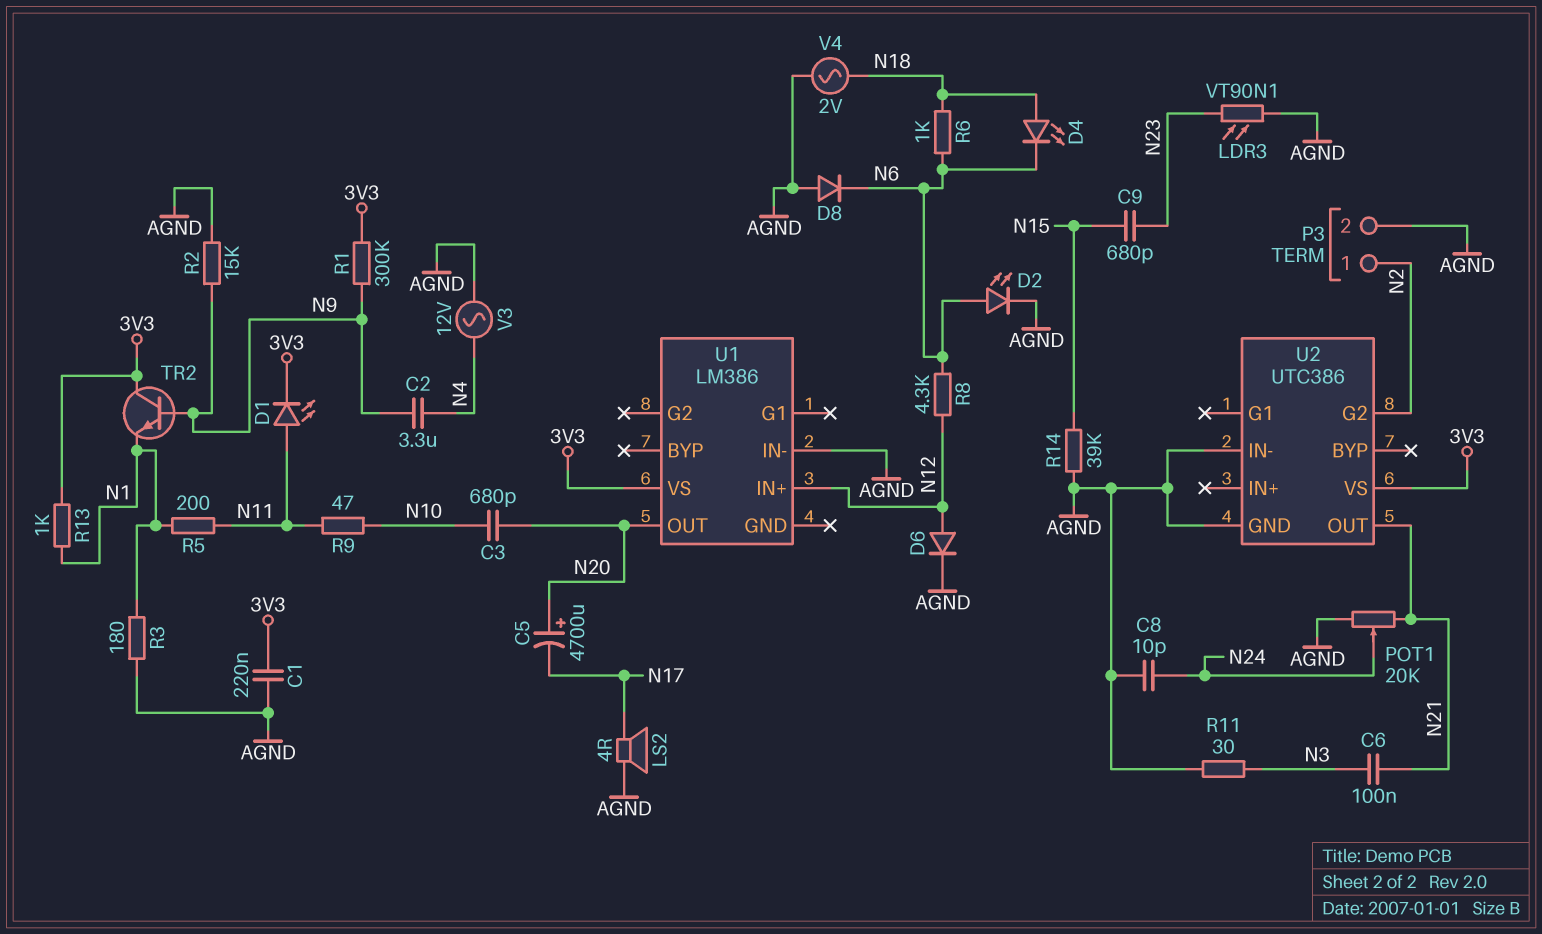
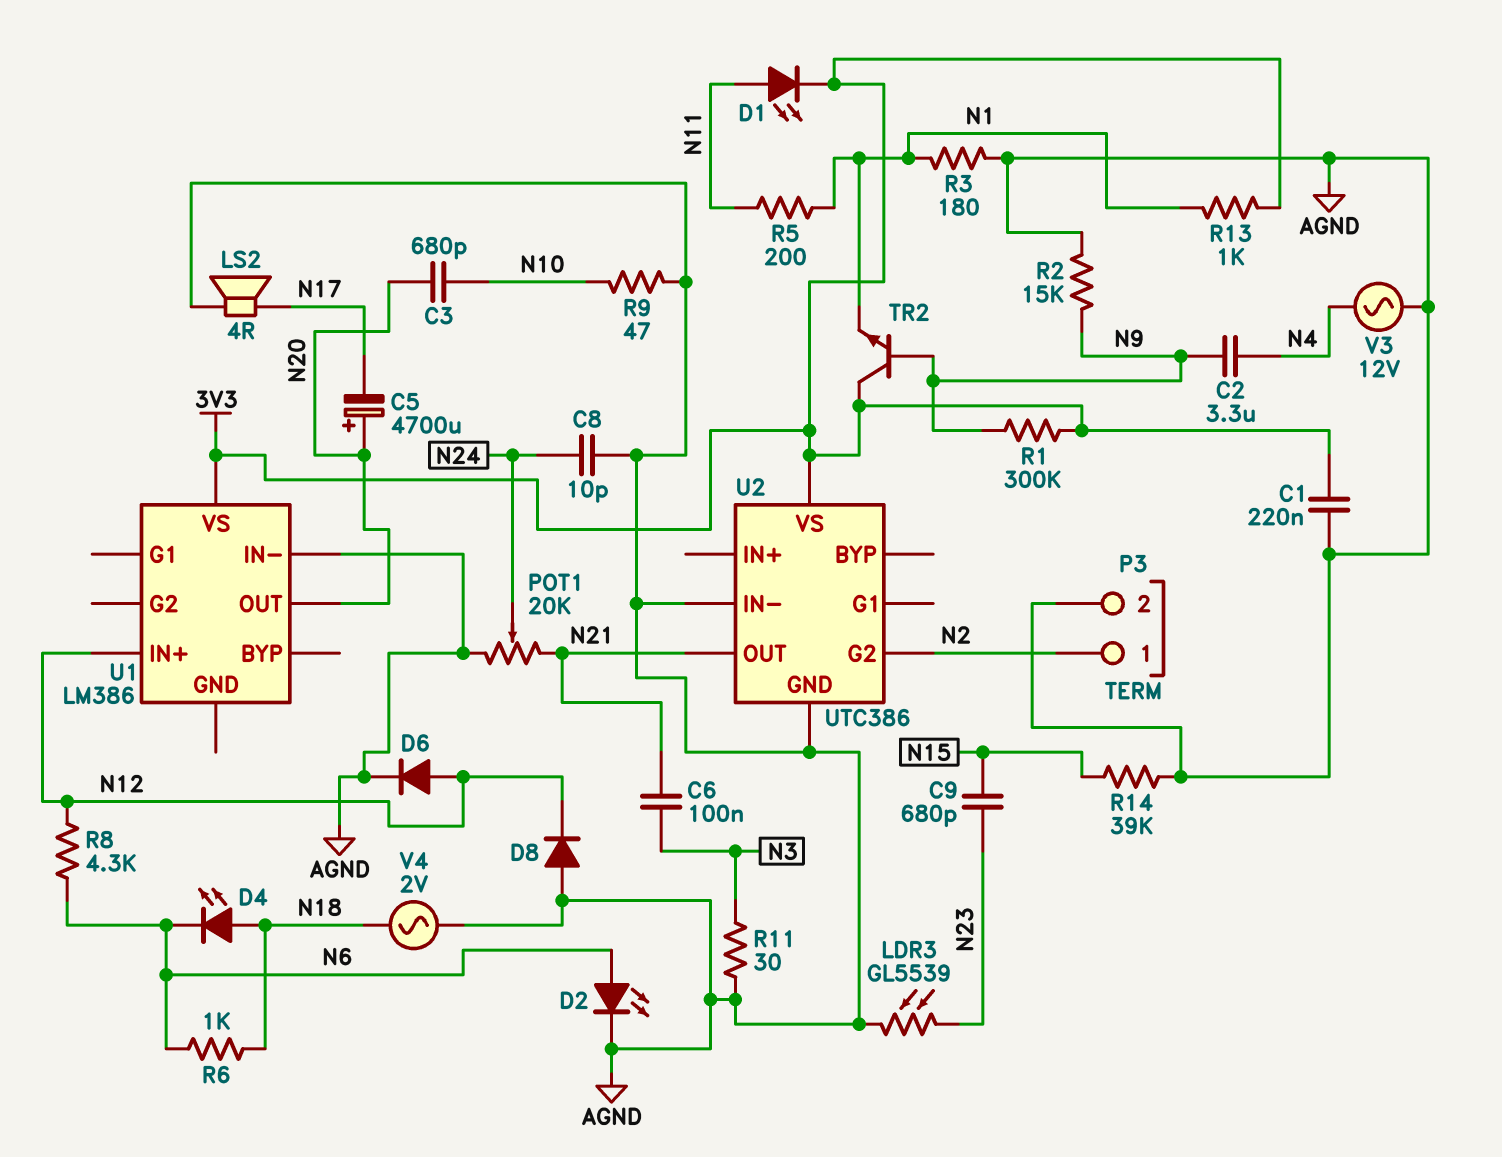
D8: diode (A AGND, K N6) -> diode (A AGND, K N12)
LDR3: VT90N1 (AGND, N23) -> GL5539 (AGND, N23)
R9: 47 (N10, N11) -> 47 (AGND, N10)

